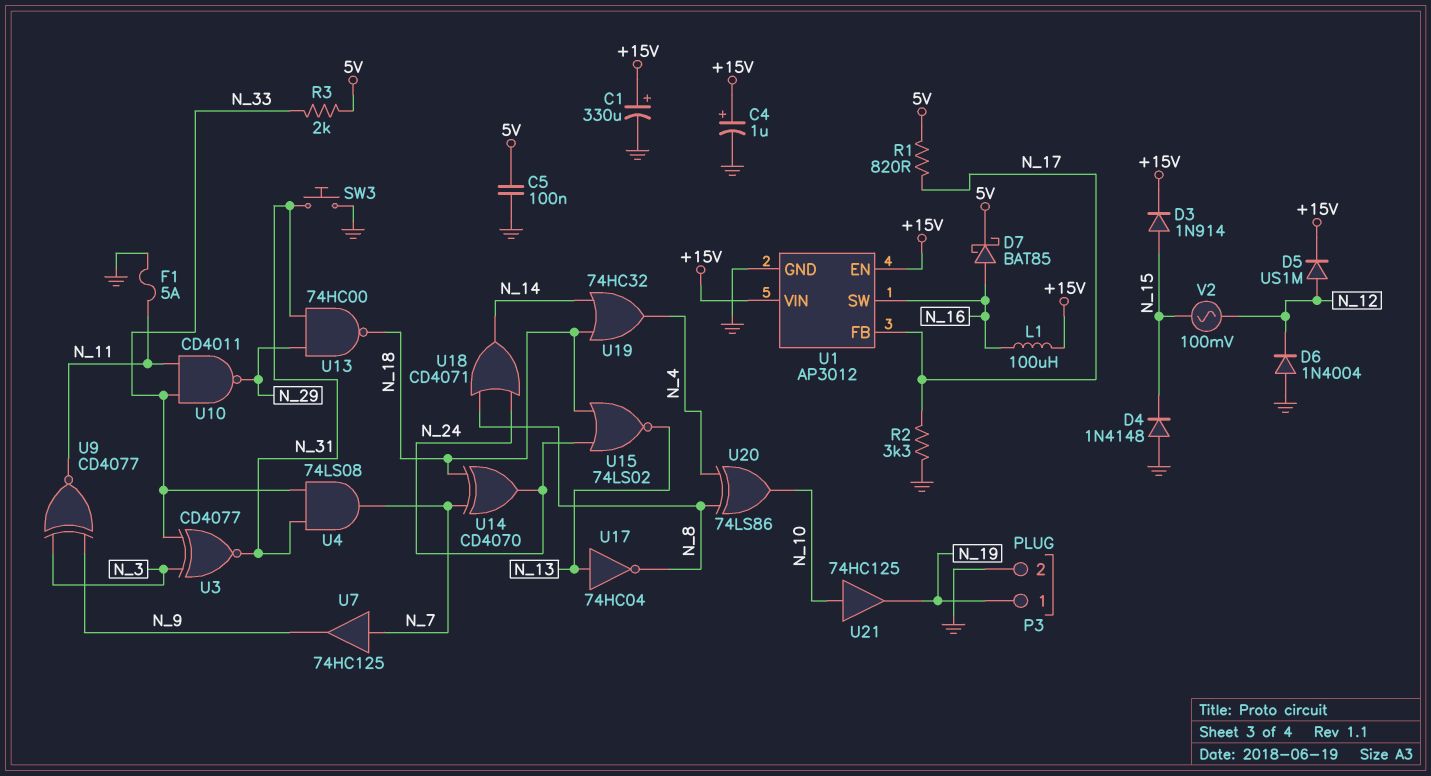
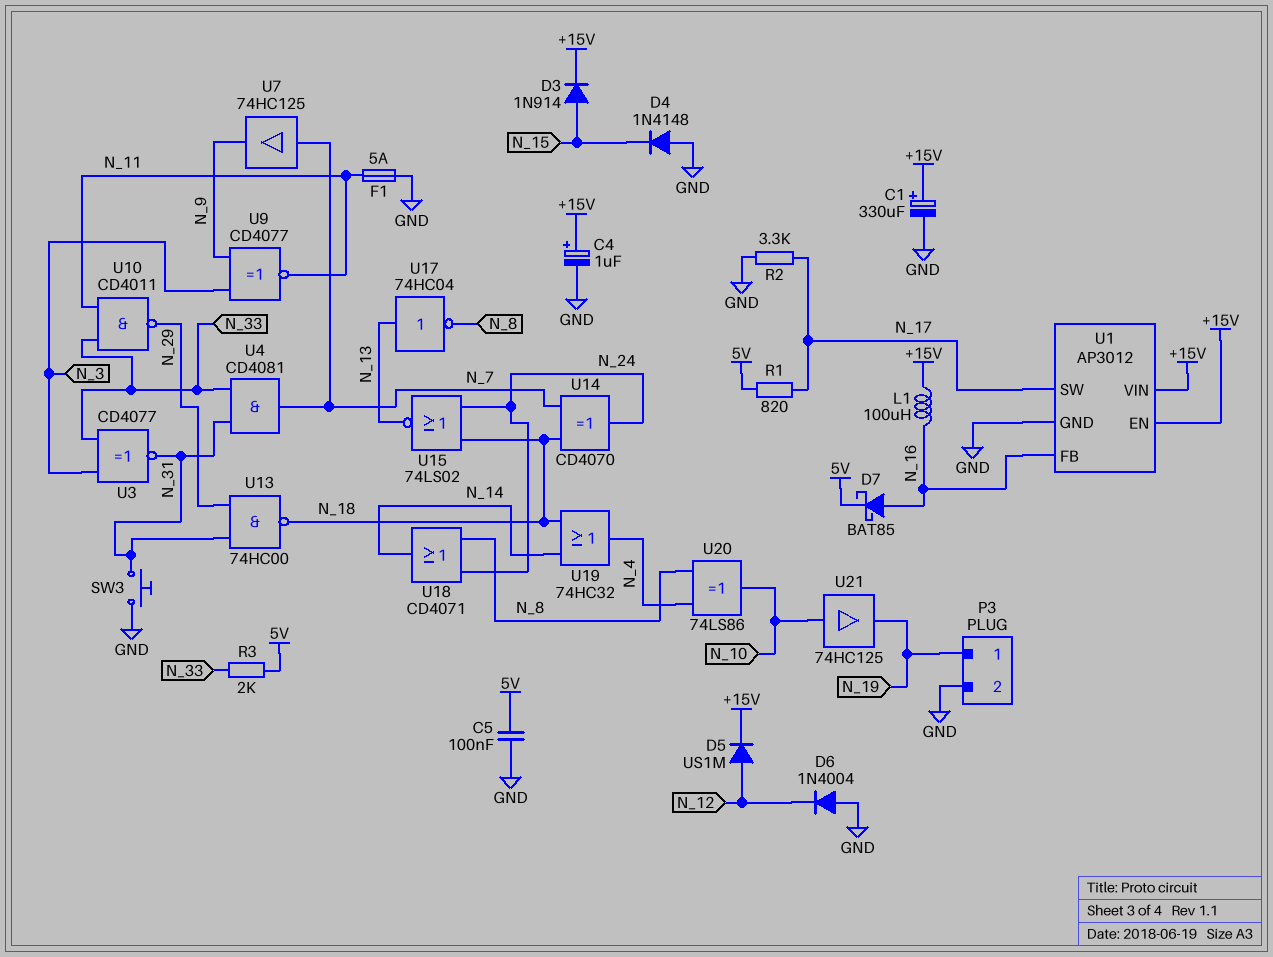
U1 pin FB: N_17 -> N_16
U1 pin SW: N_16 -> N_17
U4: AND 74LS08 (in N_31, in N_33, out N_7) -> AND CD4081 (in N_31, in N_33, out N_7)
V2: AC 100mV (N_12, N_15) -> none

